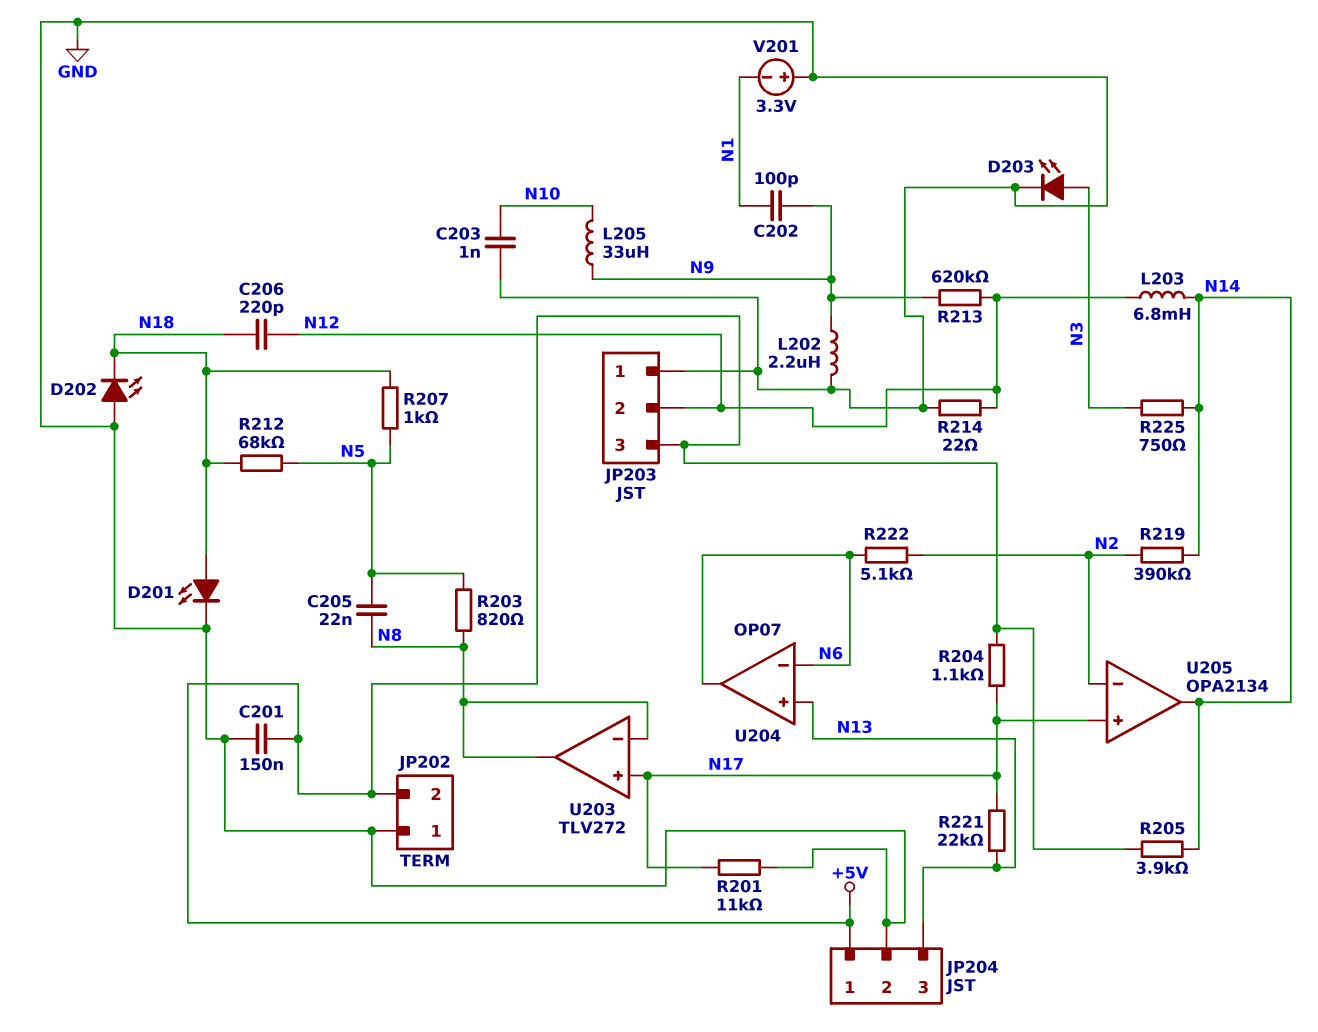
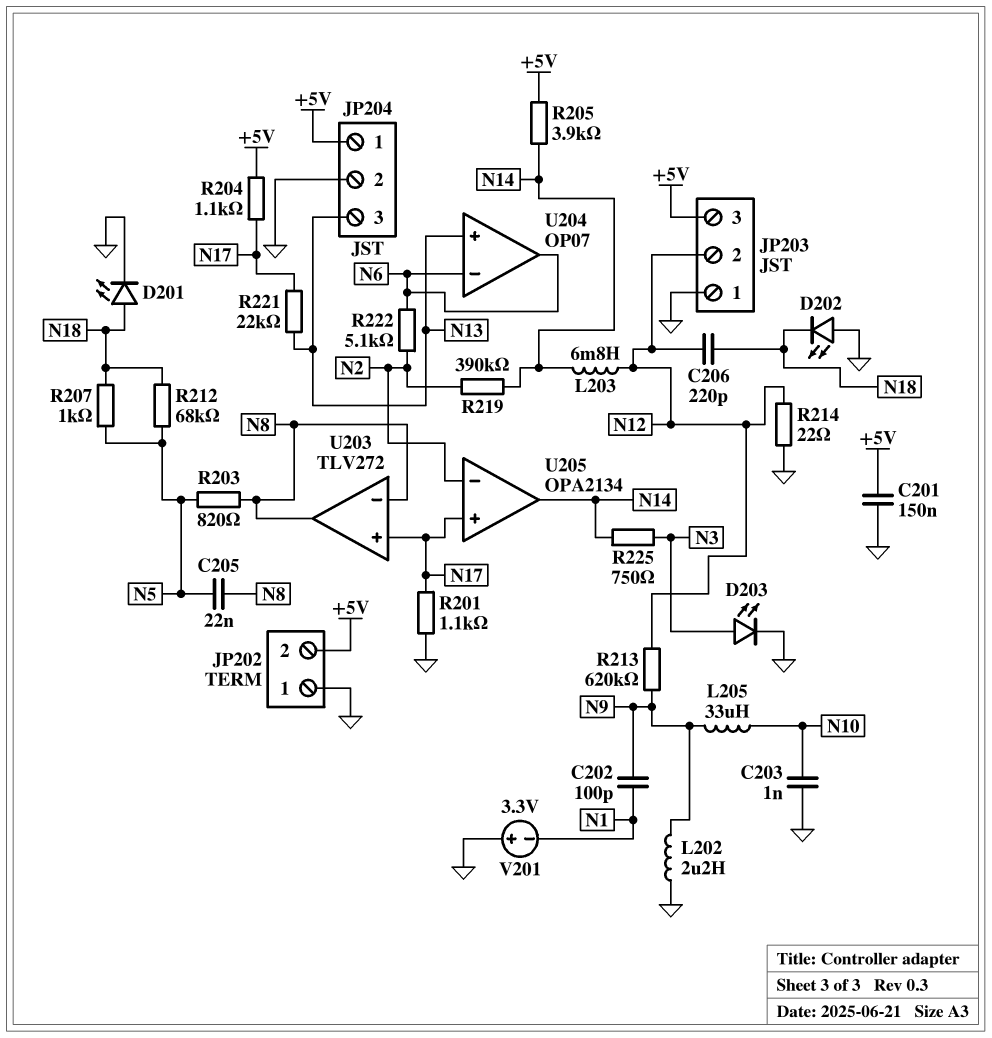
R201: 11k (GND, N17) -> 1.1k (GND, N17)

